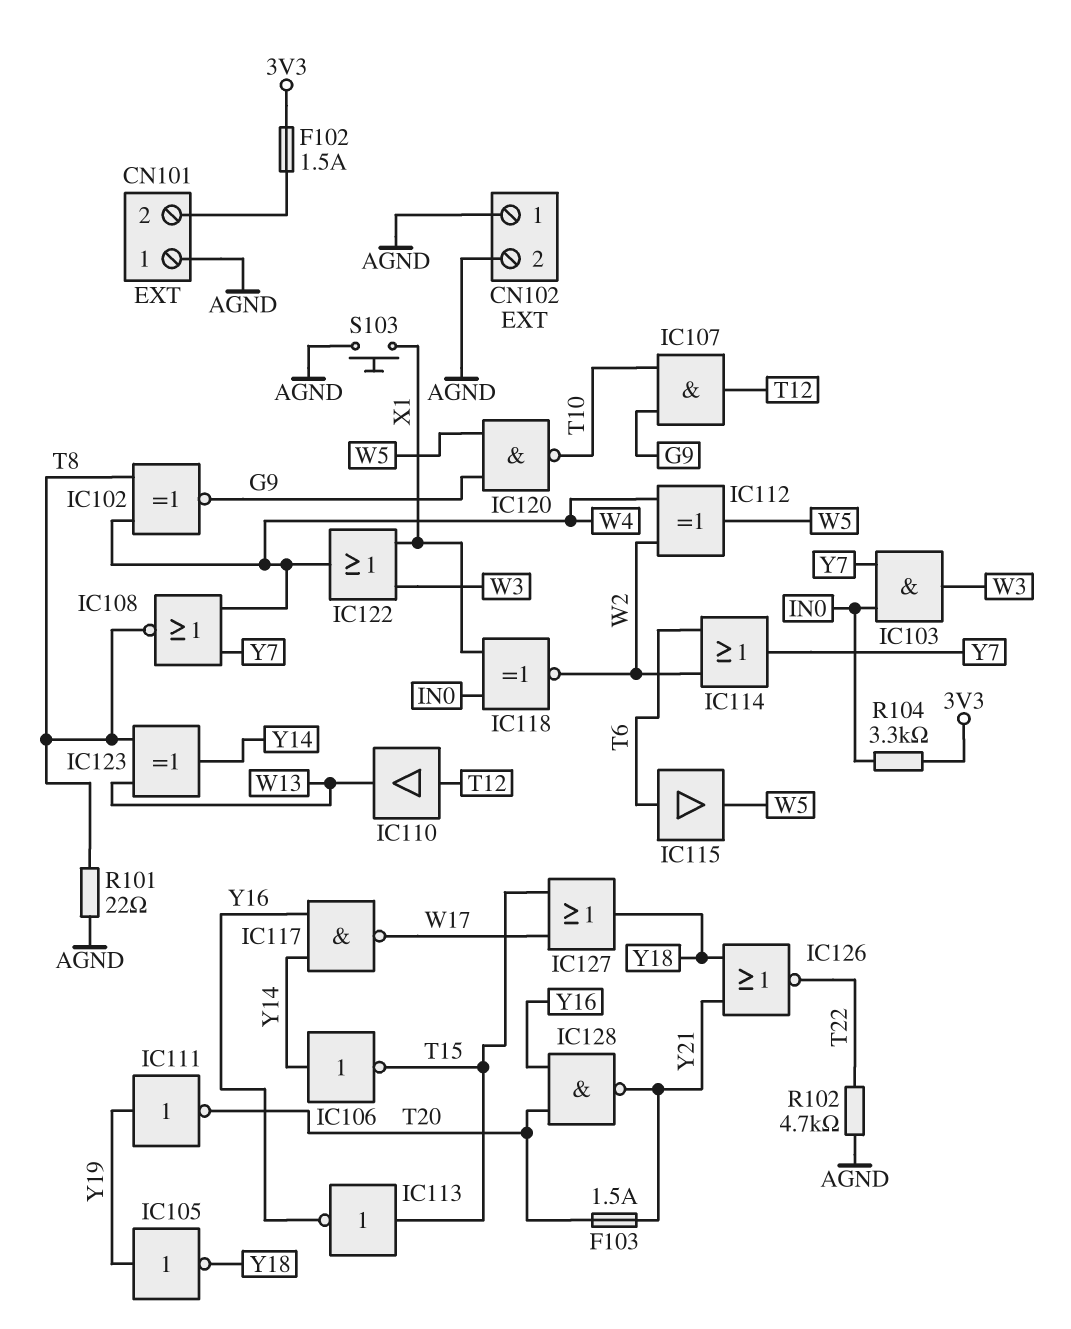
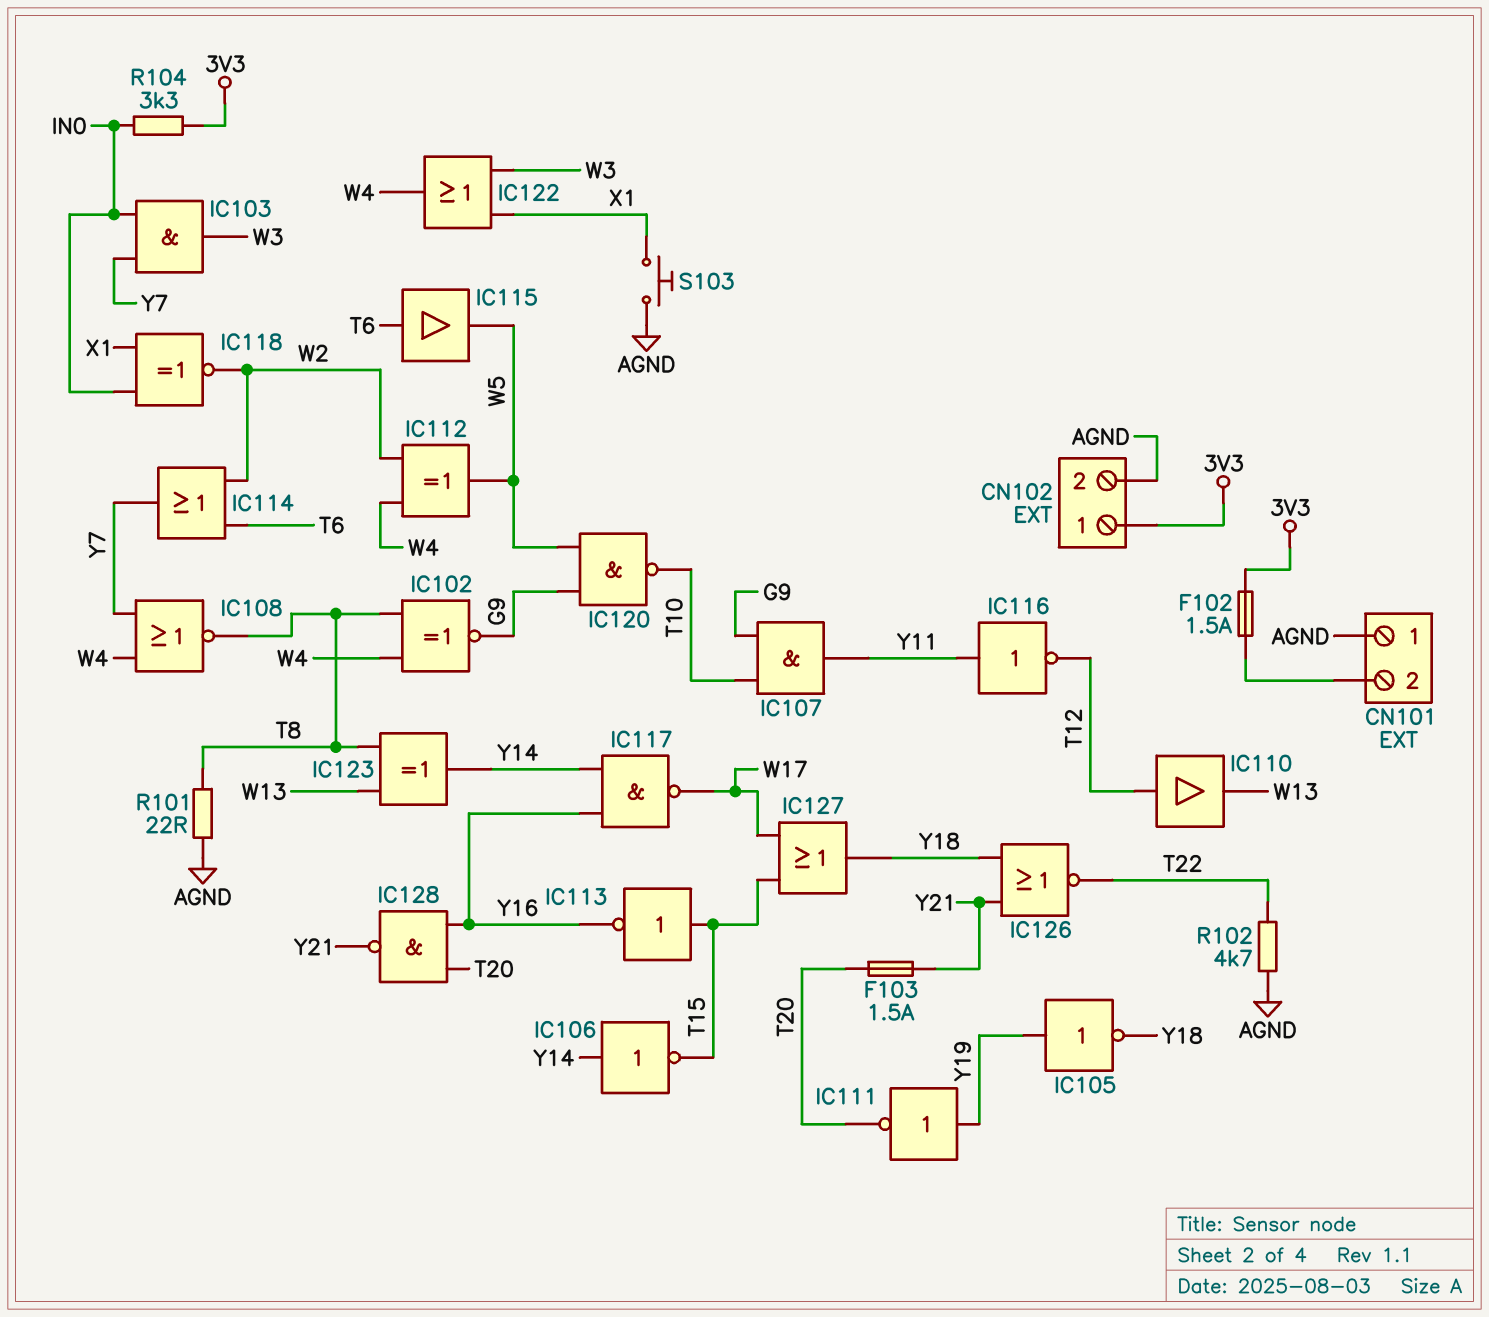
CN102 pin 1: AGND -> 3V3
IC107: AND (in G9, in T10, out T12) -> AND (in G9, in T10, out Y11)
IC116: none -> NOT (in Y11, out T12)

